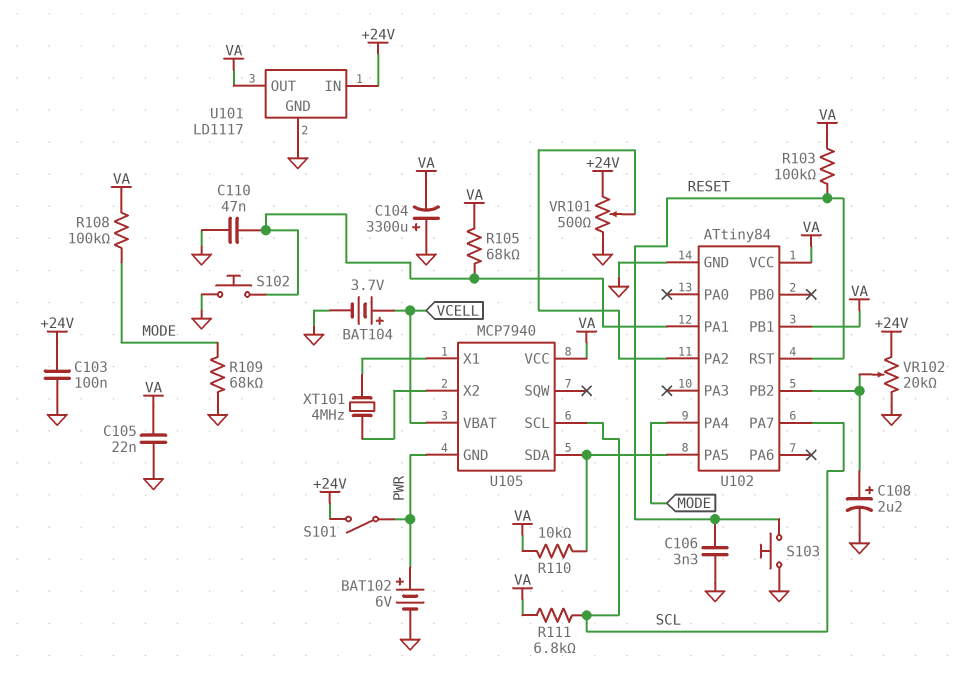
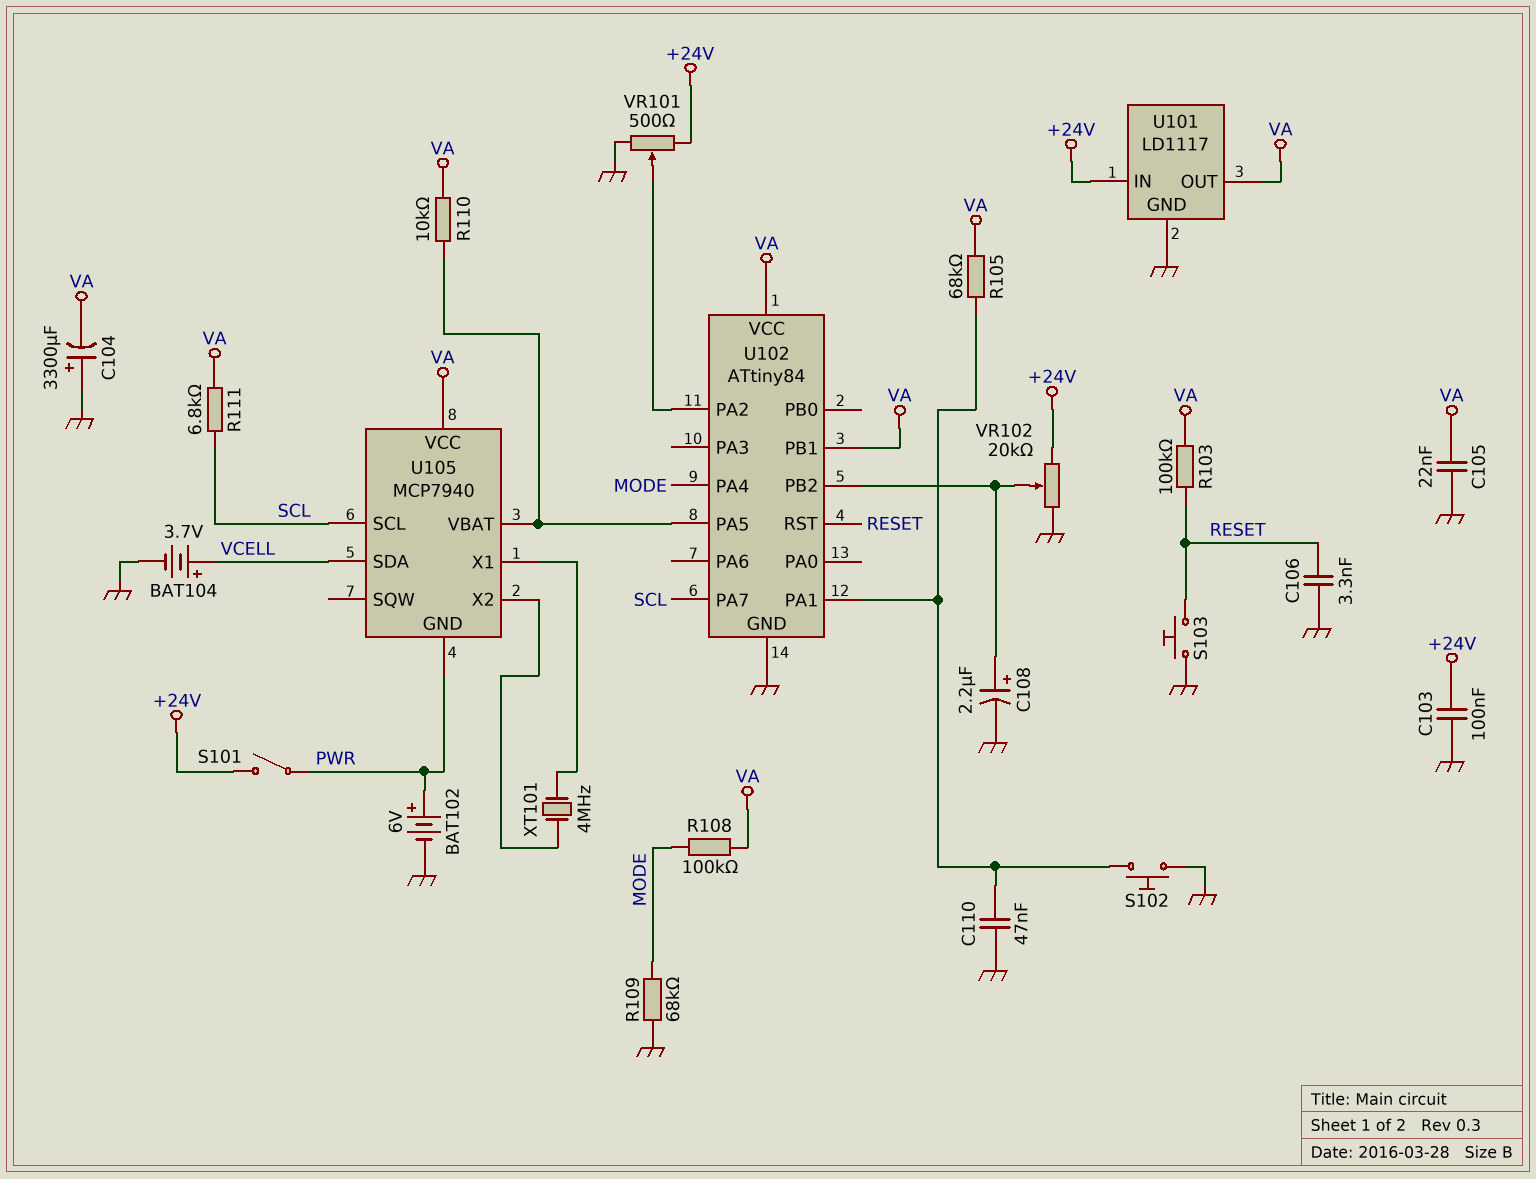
U105 pin SDA: U102/PA5 -> VCELL
U105 pin VBAT: VCELL -> U102/PA5

